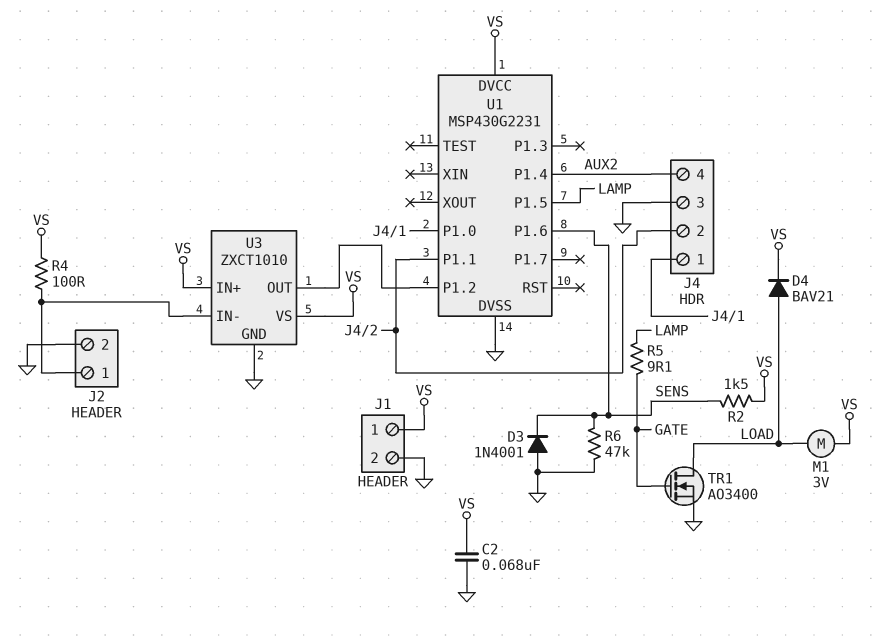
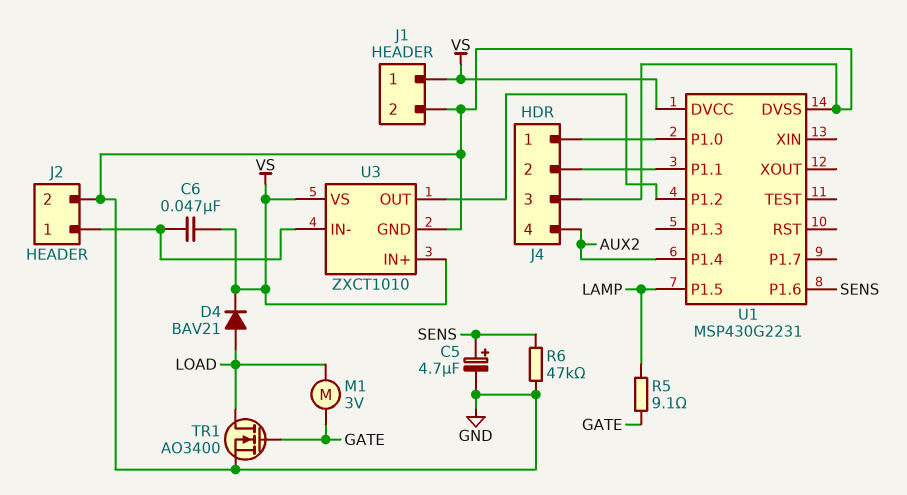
C2: 68nF (GND, VS) -> none
C5: none -> 4.7uF (plus SENS, minus GND)
C6: none -> 47nF (J2/1, VS)
D3: diode 1N4001 (A GND, K SENS) -> none
M1: motor 3V (LOAD, VS) -> motor 3V (GATE, LOAD)
R2: 1.5k (SENS, VS) -> none
R4: 100 (J2/1, VS) -> none

